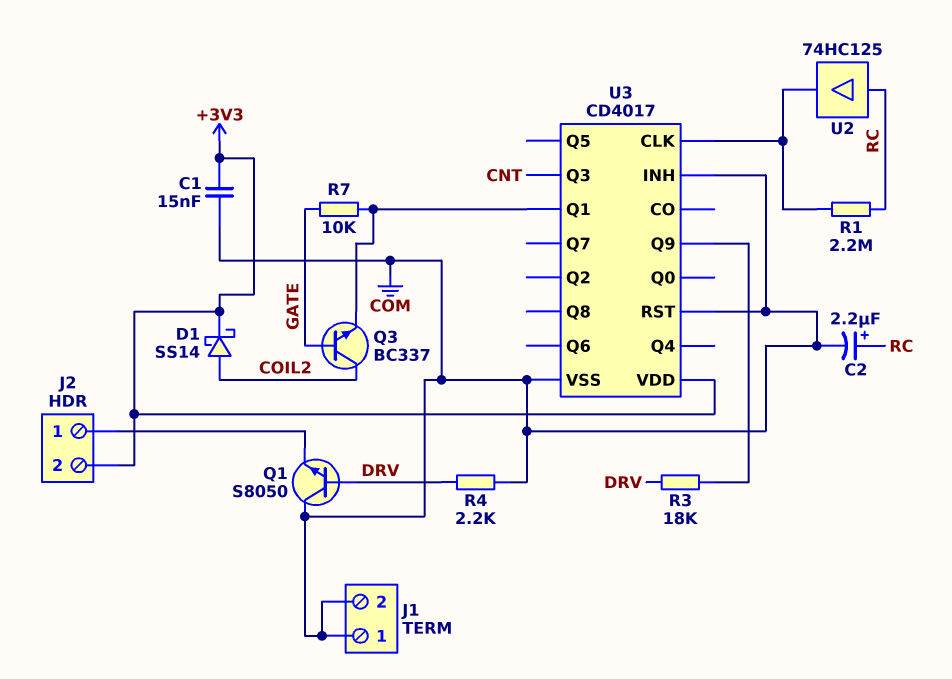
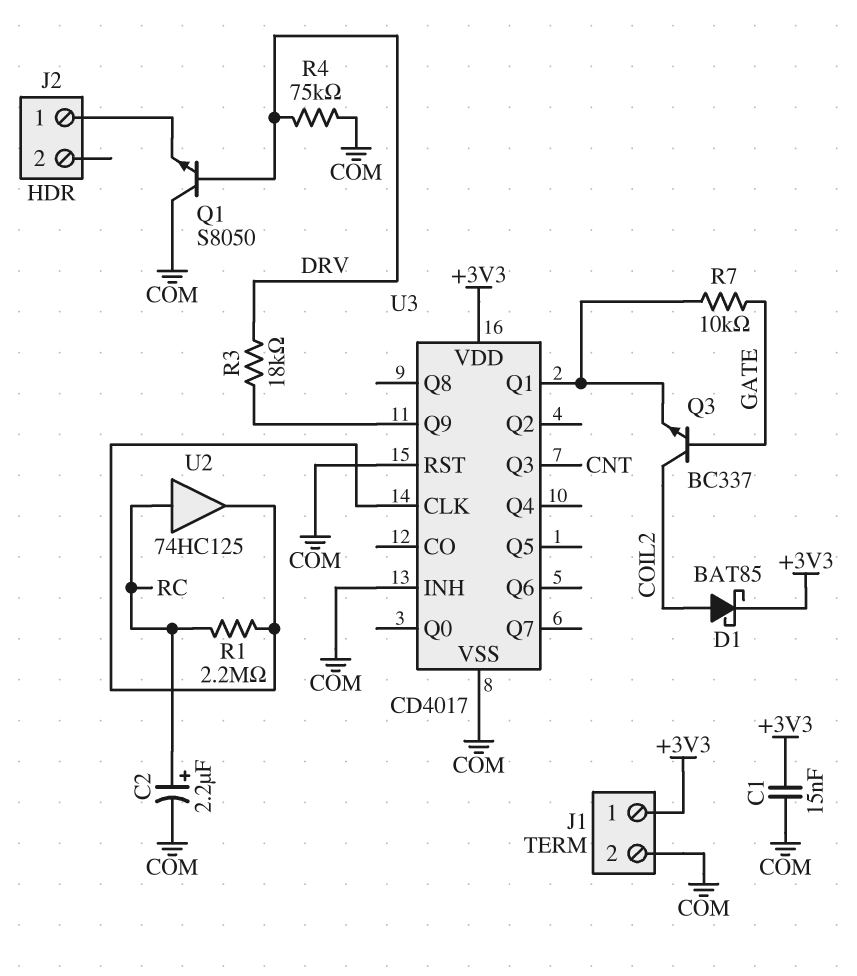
D1: schottky SS14 (A COIL2, K +3V3) -> schottky BAT85 (A COIL2, K +3V3)
J1 pin 1: COM -> +3V3
J2 pin 2: +3V3 -> none
R4: 2.2k (COM, DRV) -> 75k (COM, DRV)

